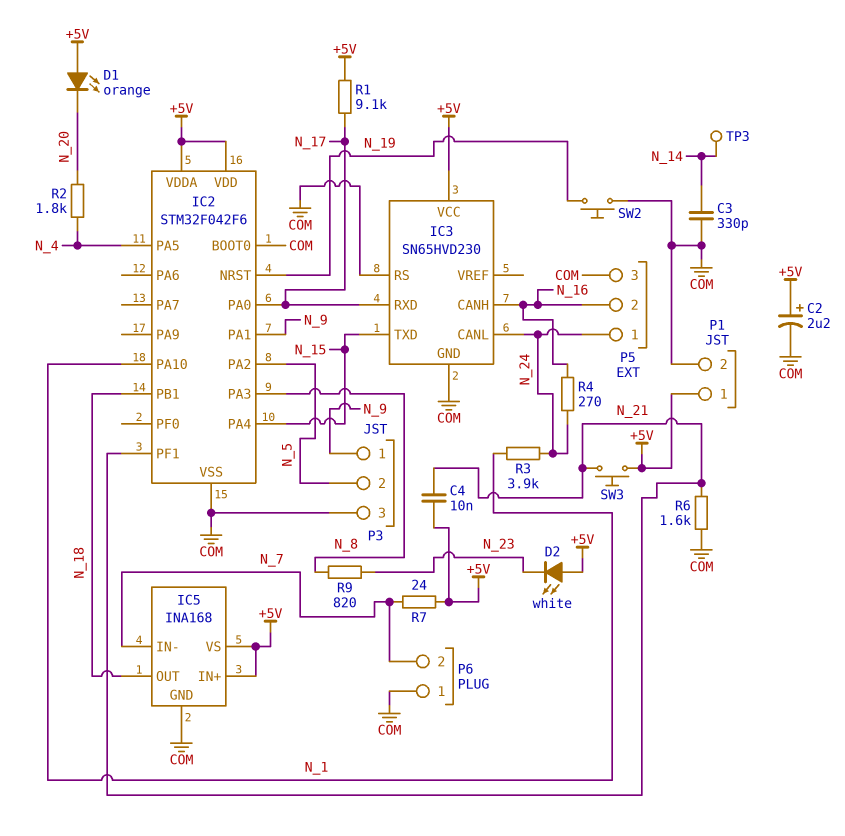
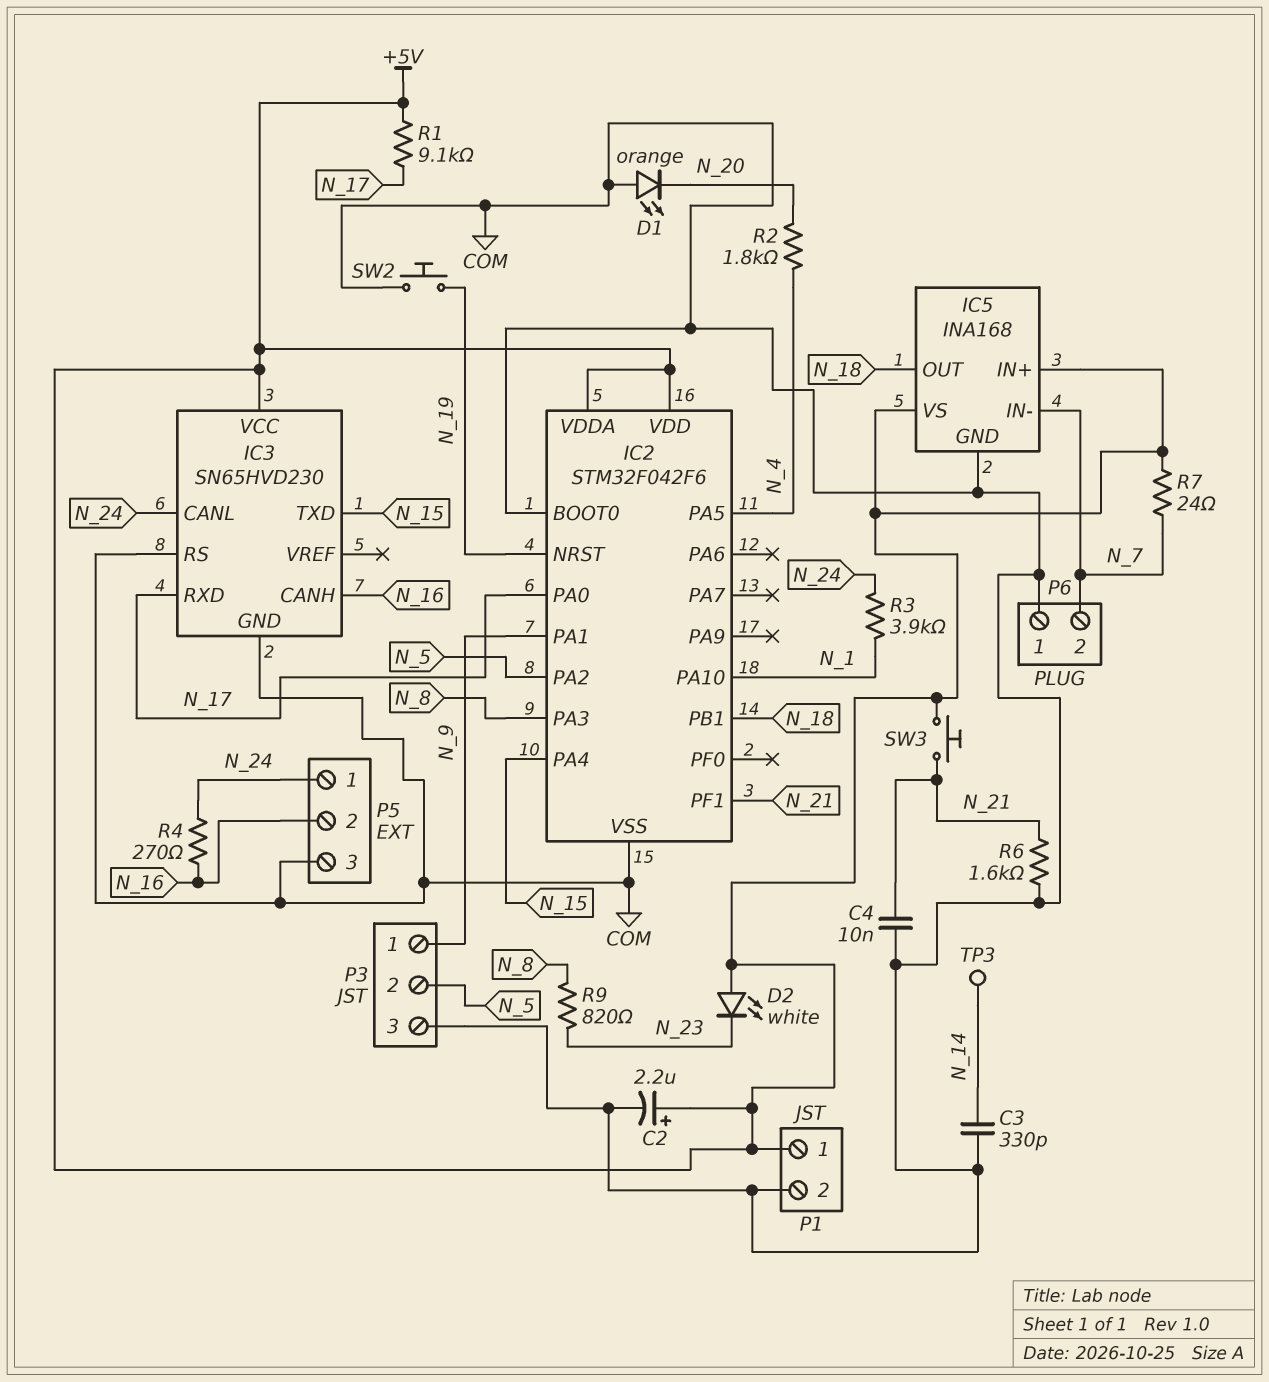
C4: 10nF (+5V, N_21) -> 10nF (COM, N_21)
D1: LED orange (A +5V, K N_20) -> LED orange (A COM, K N_20)

